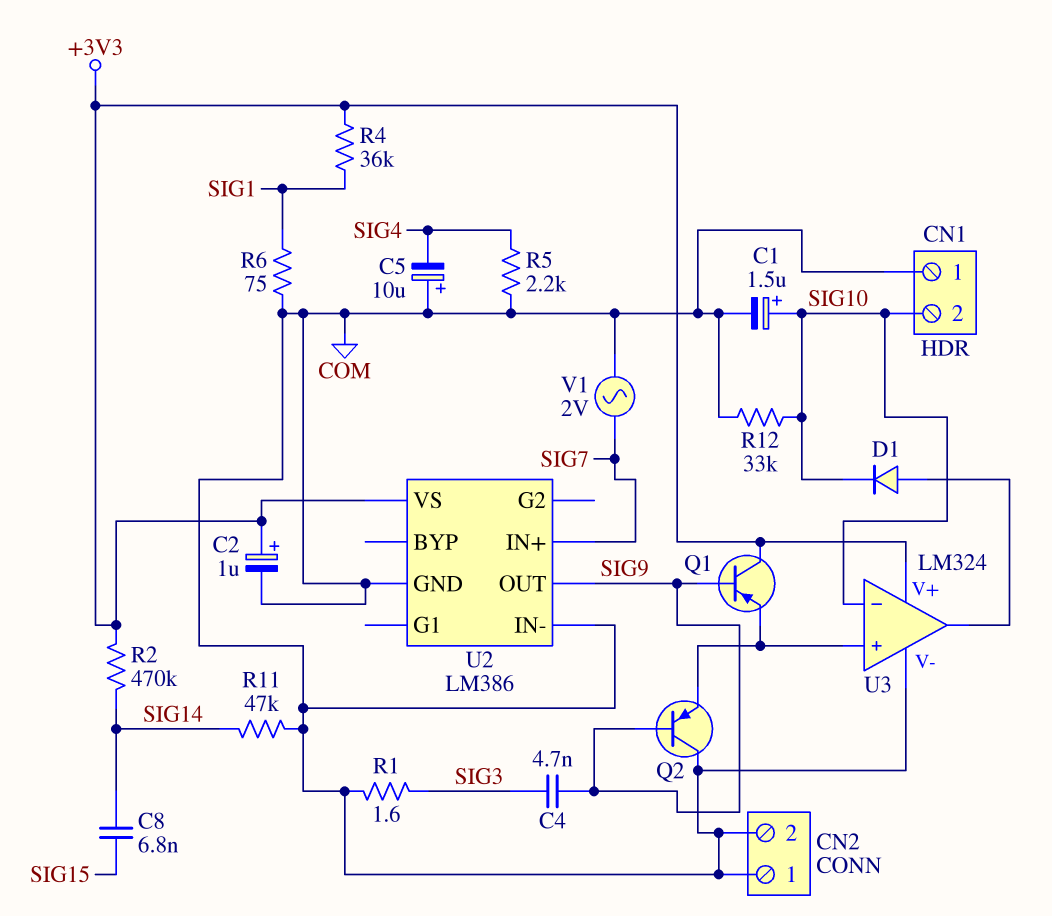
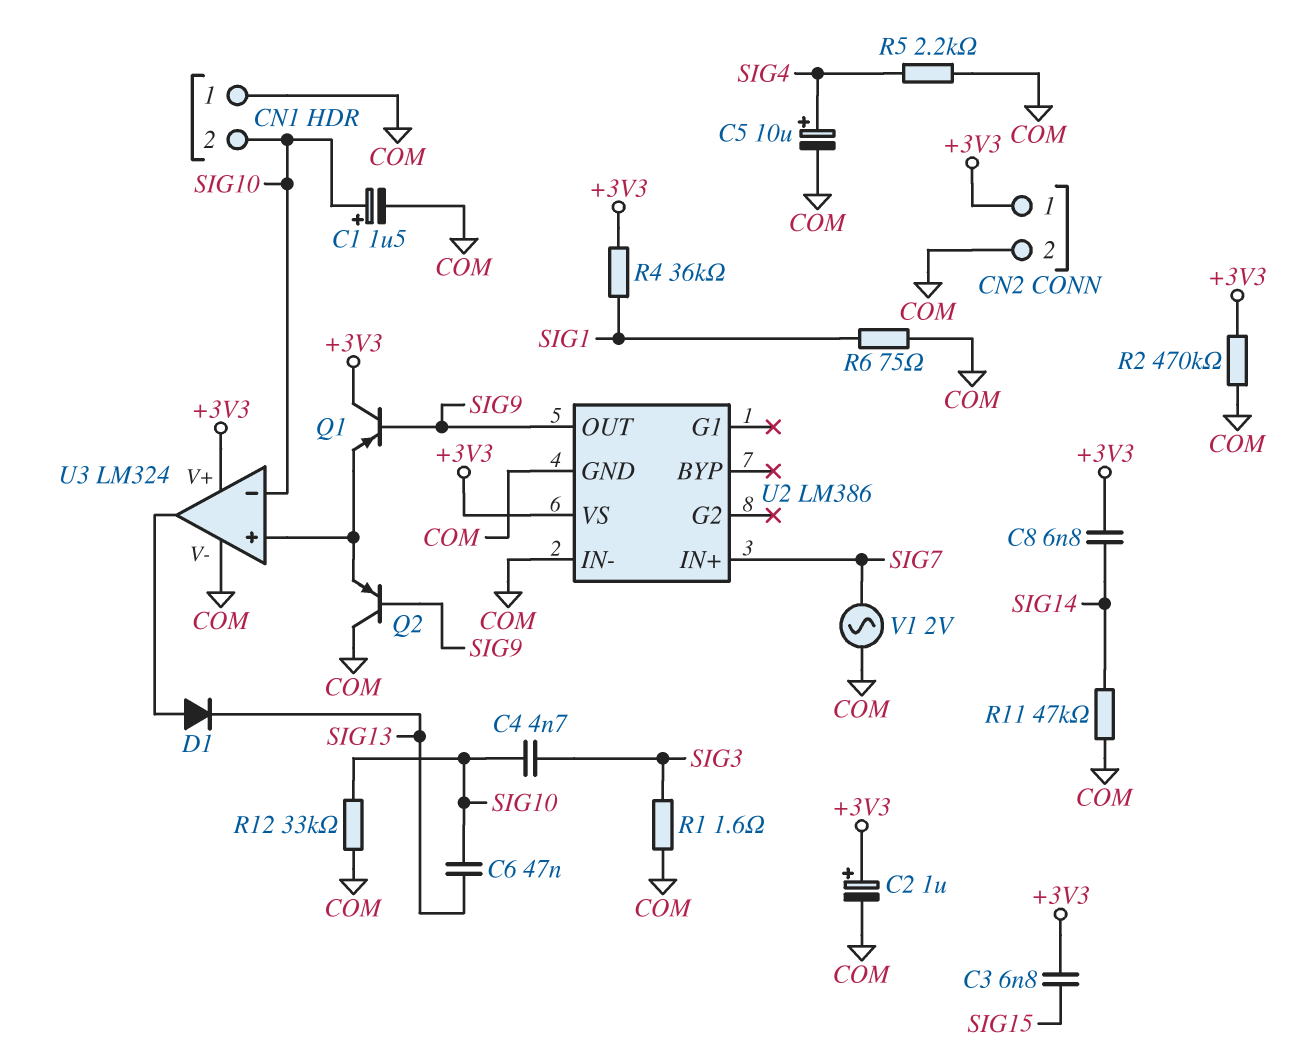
C3: none -> 6.8nF (+3V3, SIG15)
C4: 4.7nF (SIG3, SIG9) -> 4.7nF (SIG3, SIG10)
C5: 10uF (plus COM, minus SIG4) -> 10uF (plus SIG4, minus COM)
C6: none -> 47nF (SIG10, SIG13)
C8: 6.8nF (SIG14, SIG15) -> 6.8nF (+3V3, SIG14)
CN2 pin 1: COM -> +3V3
D1: diode (A U3/out, K SIG10) -> diode (A U3/out, K SIG13)
R2: 470k (+3V3, SIG14) -> 470k (+3V3, COM)

